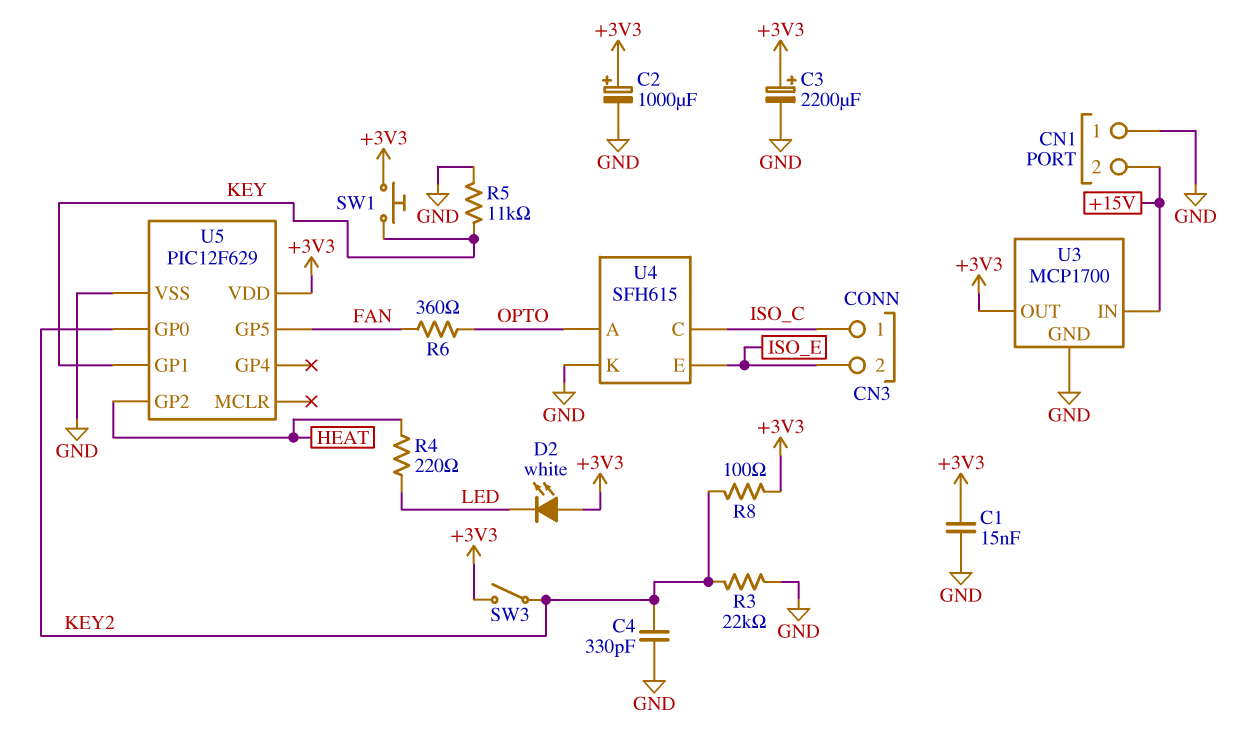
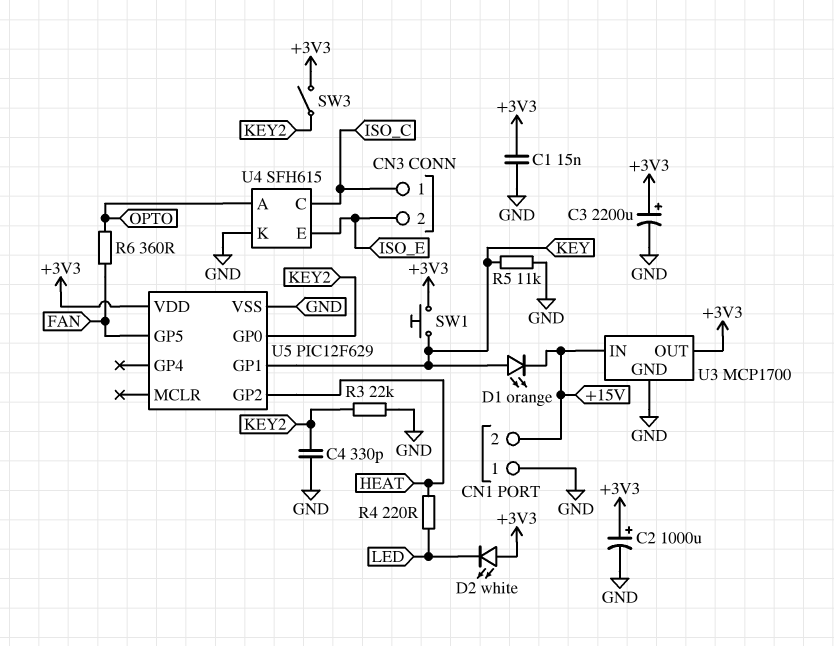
D1: none -> LED orange (A KEY, K +15V)
R8: 100 (+3V3, KEY2) -> none

